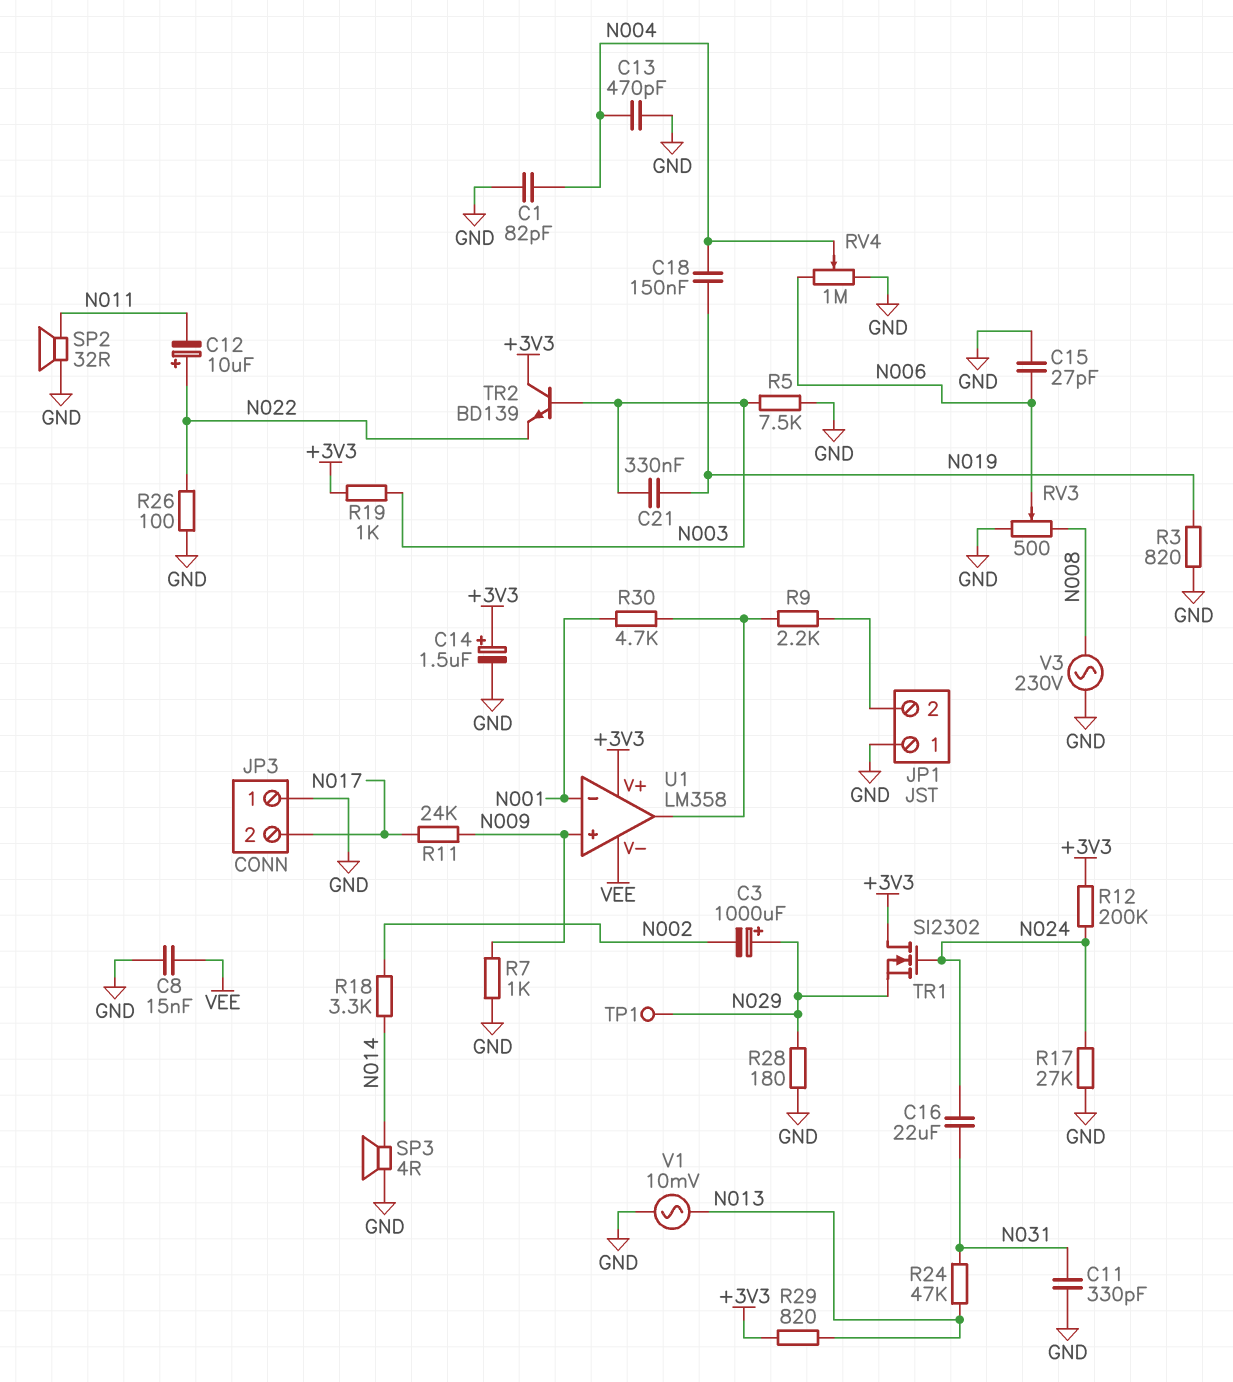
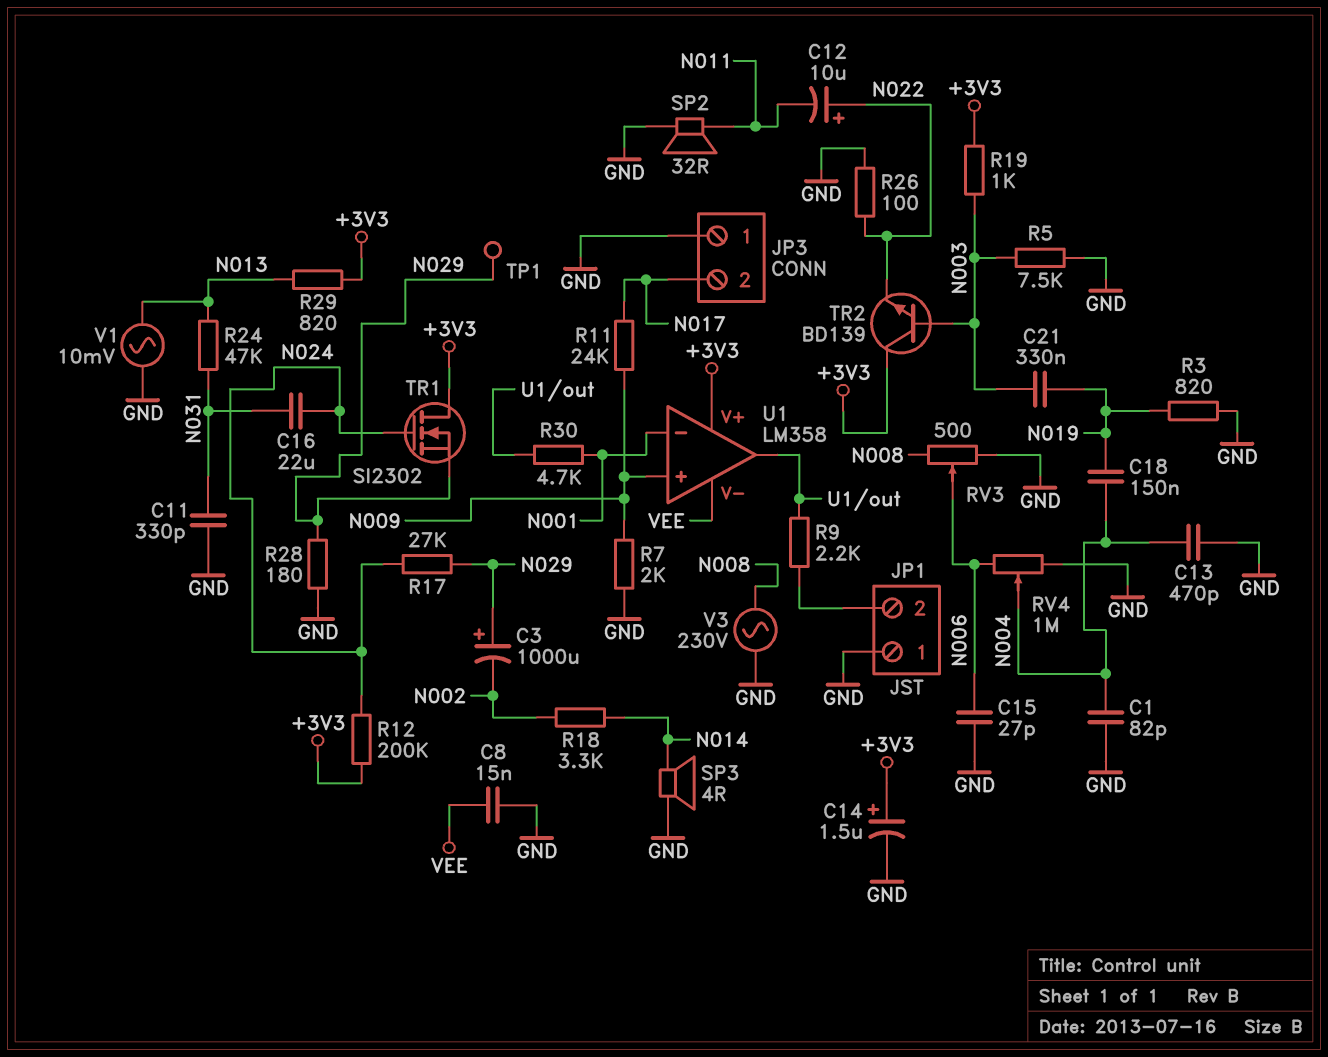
R7: 1k (GND, N009) -> 2k (GND, N009)
R17: 27k (GND, N024) -> 27k (N024, N029)

